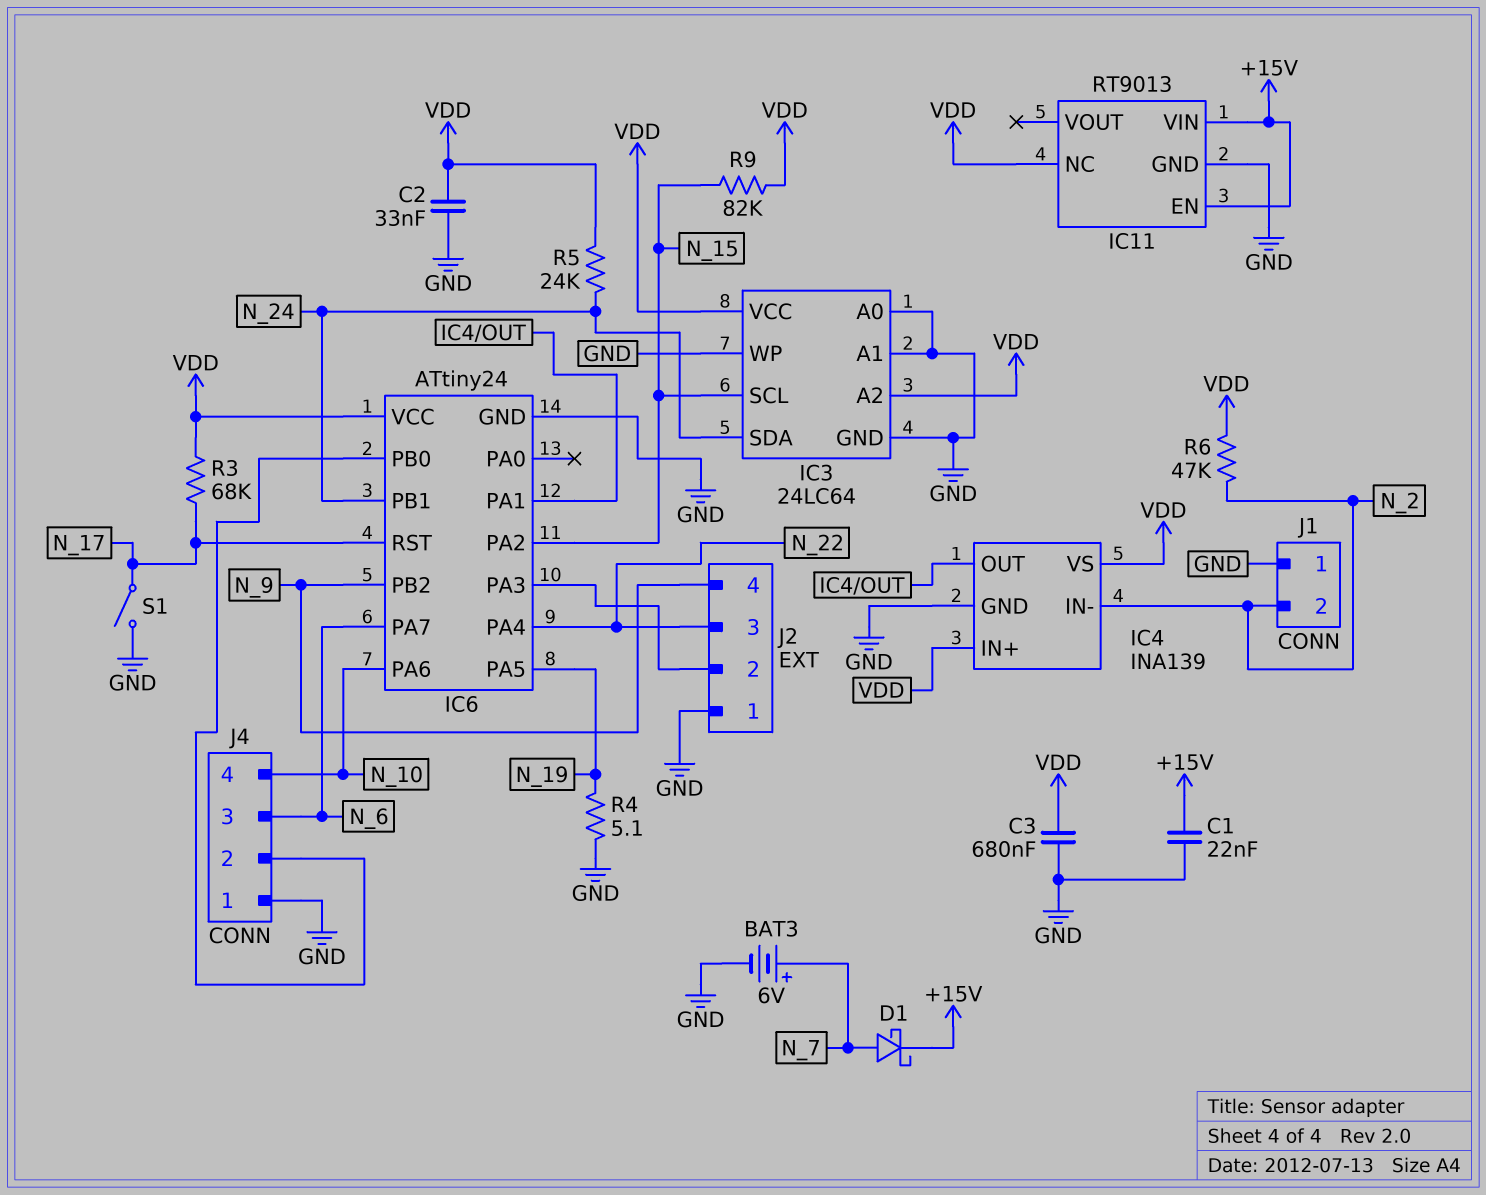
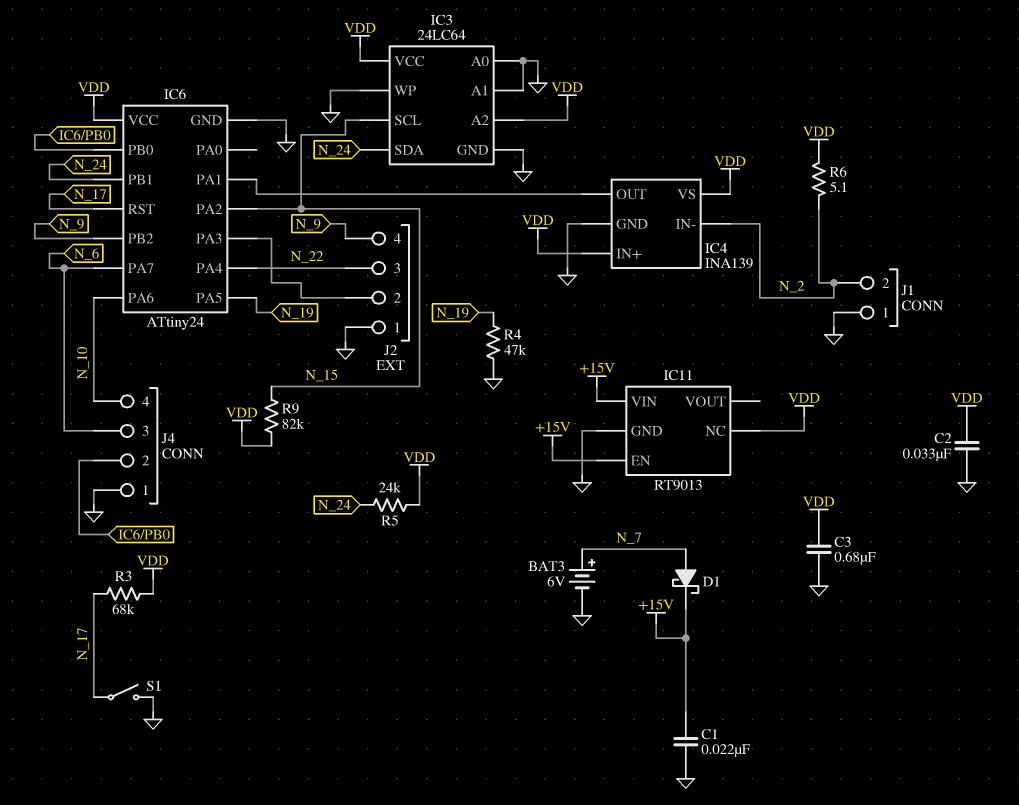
R4: 5.1 (GND, N_19) -> 47k (GND, N_19)
R6: 47k (N_2, VDD) -> 5.1 (N_2, VDD)

